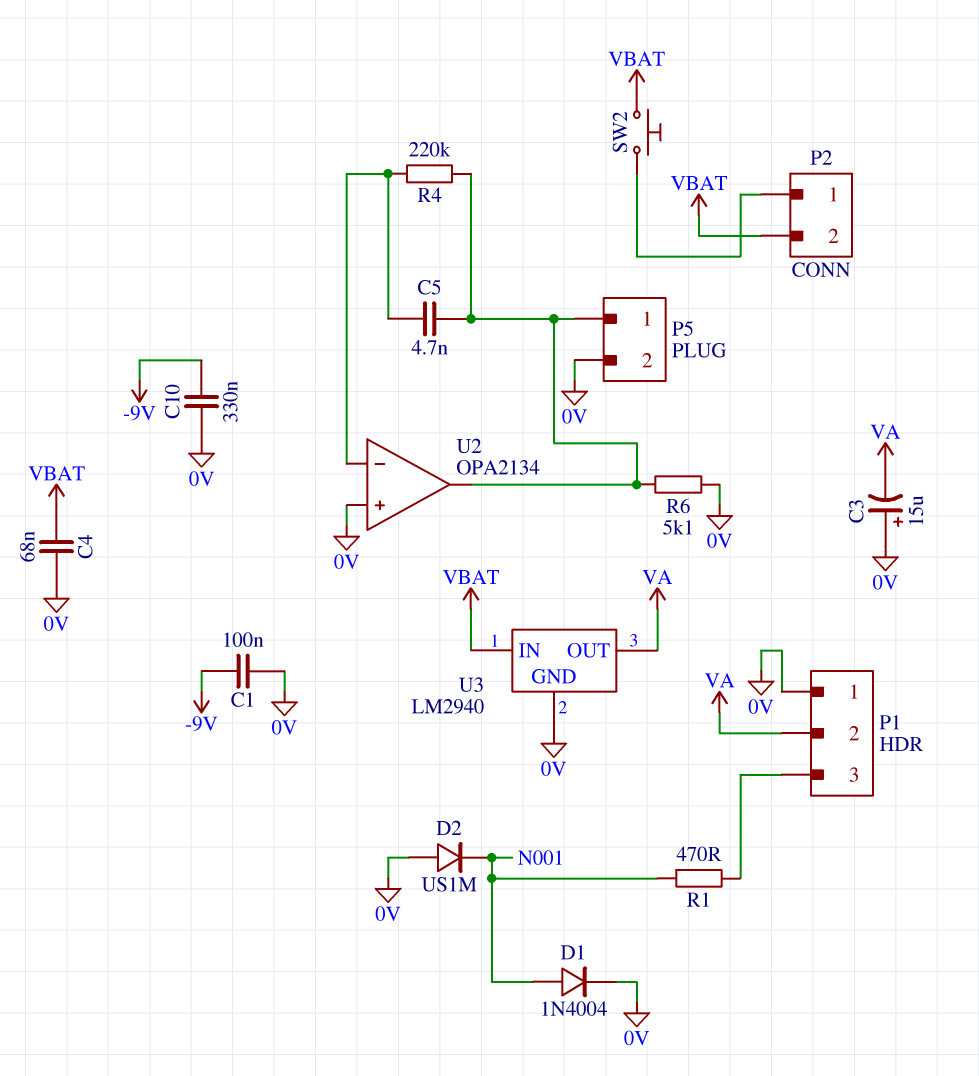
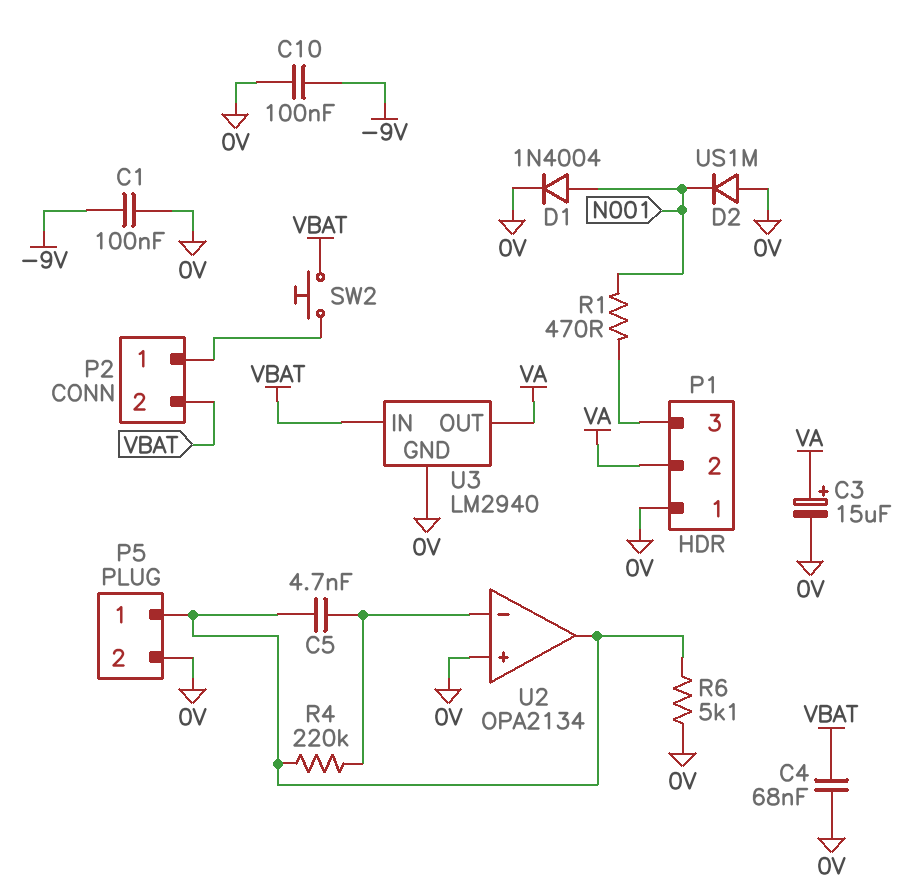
C3: 15uF (plus 0V, minus VA) -> 15uF (plus VA, minus 0V)
C10: 330nF (-9V, 0V) -> 100nF (-9V, 0V)

